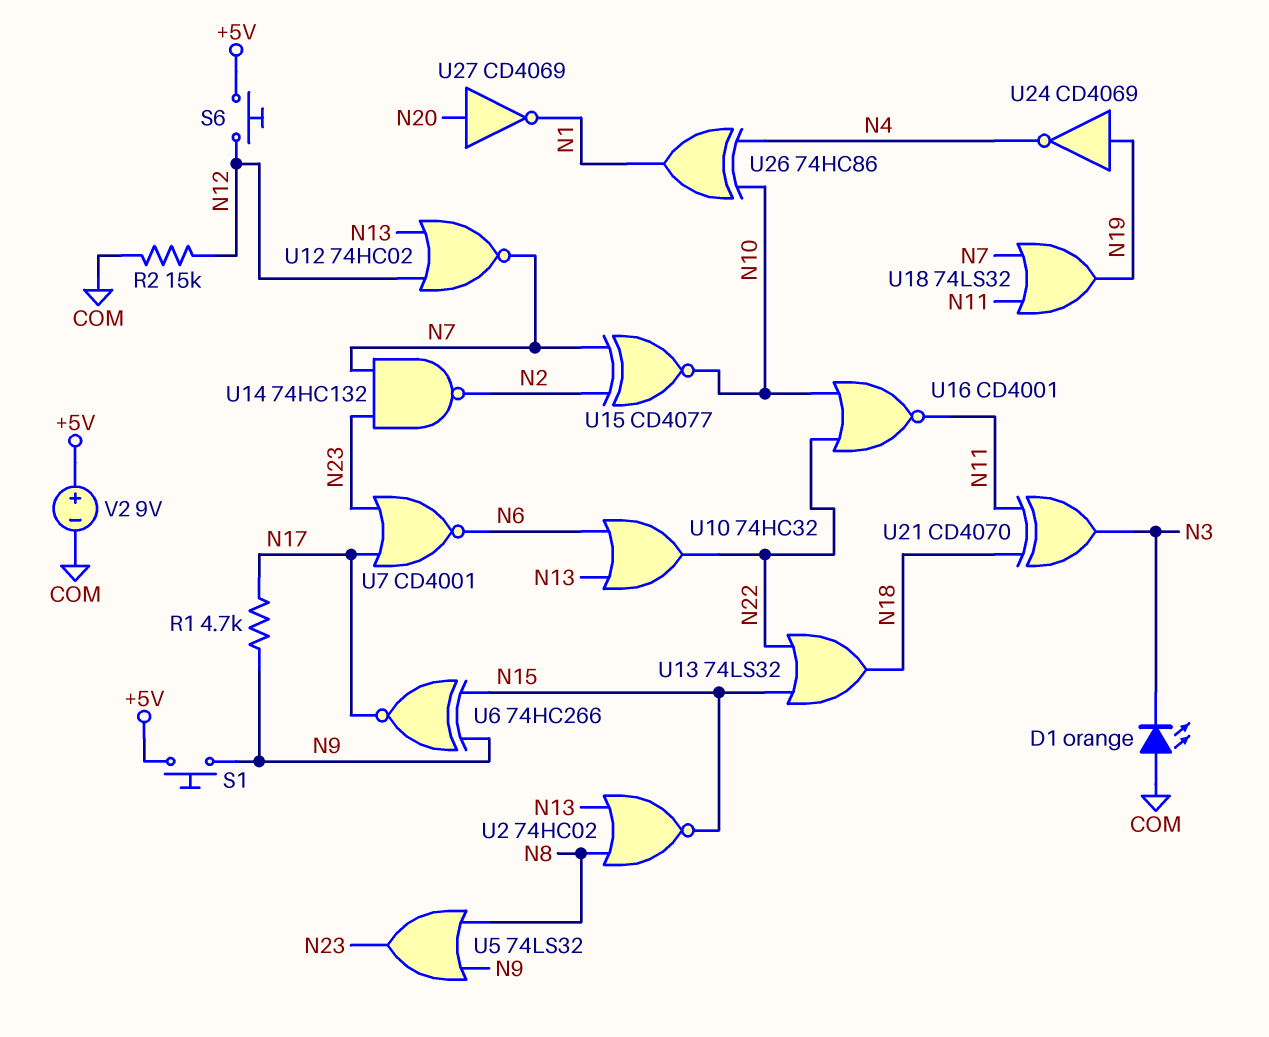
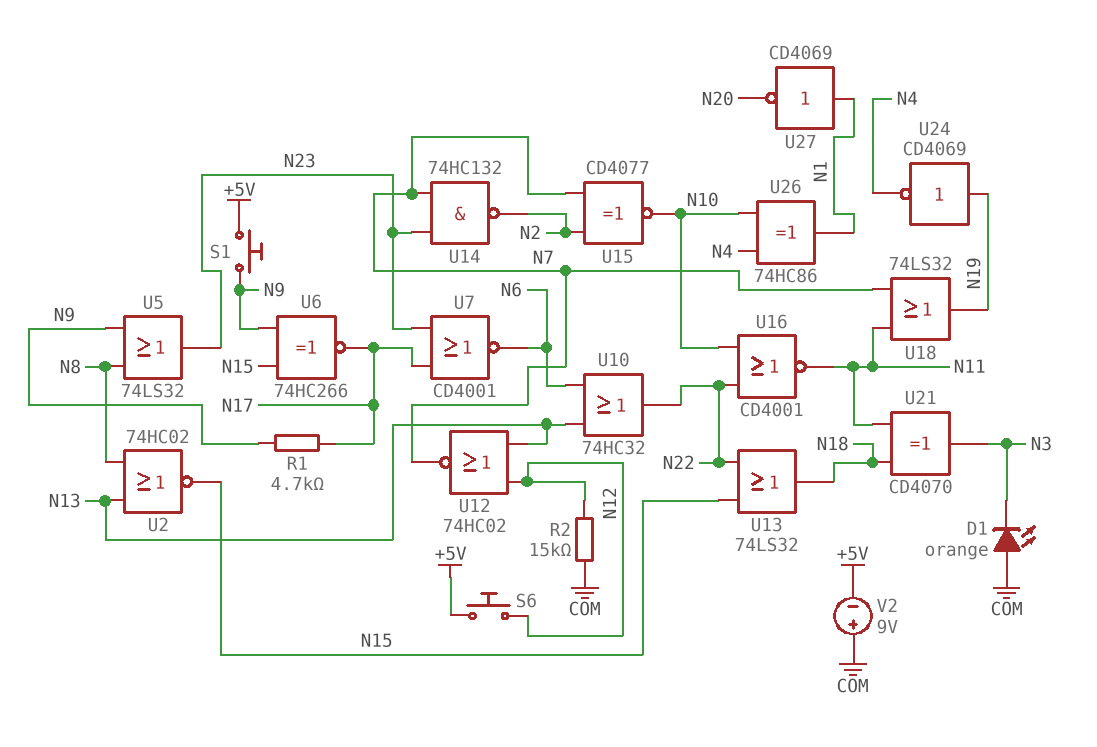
U27: NOT CD4069 (in N20, out N1) -> NOT CD4069 (in N1, out N20)
V2: 9V (plus +5V, minus COM) -> 9V (plus COM, minus +5V)

